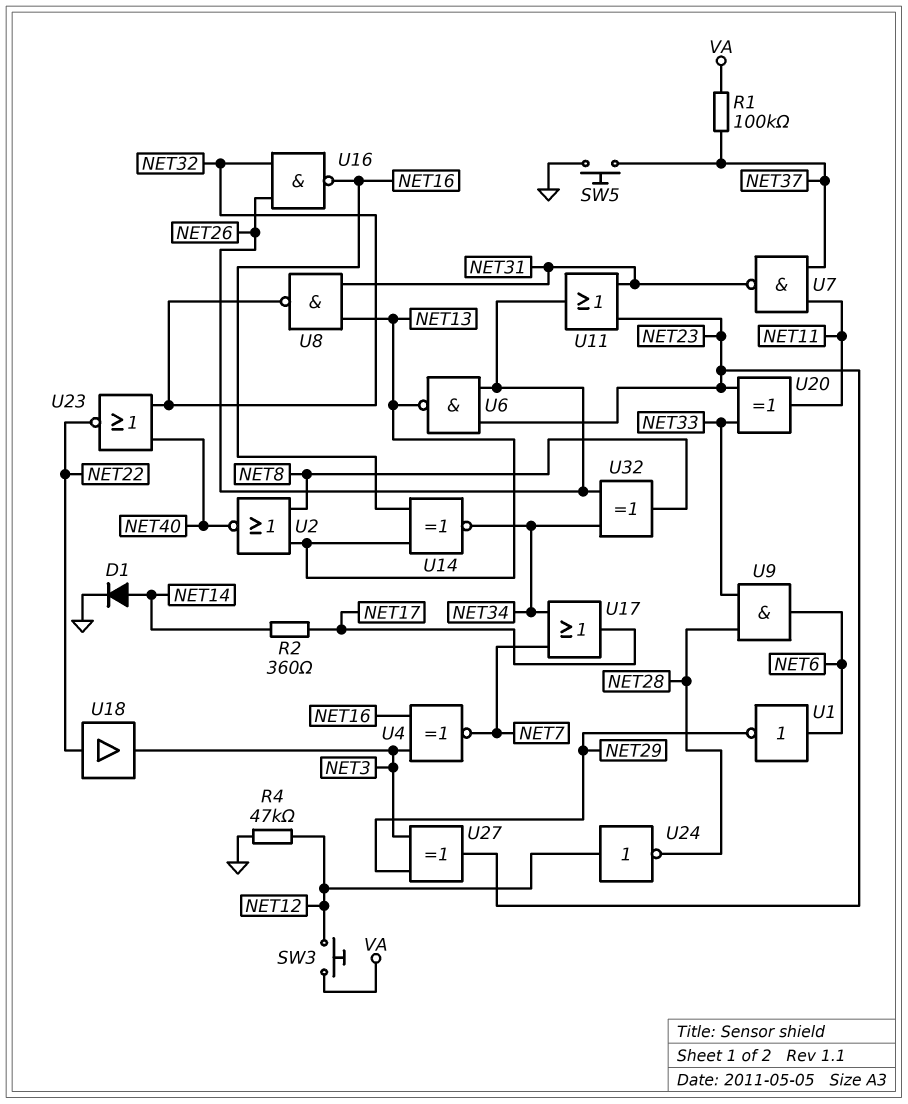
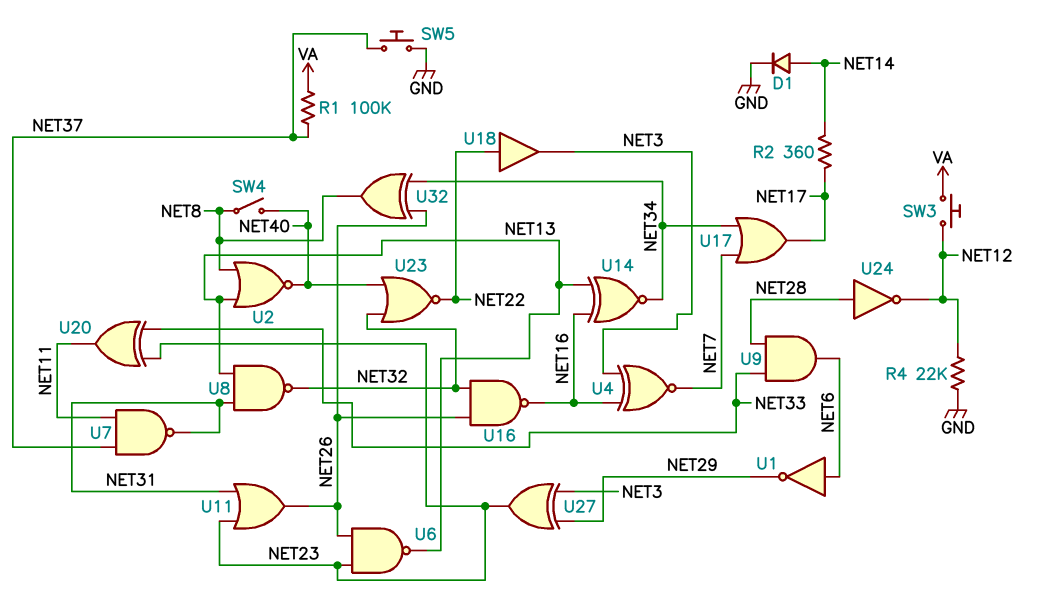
R4: 47k (GND, NET12) -> 22k (GND, NET12)
SW4: none -> switch (NET8, NET40)
U24: NOT (in NET12, out NET28) -> NOT (in NET28, out NET12)

